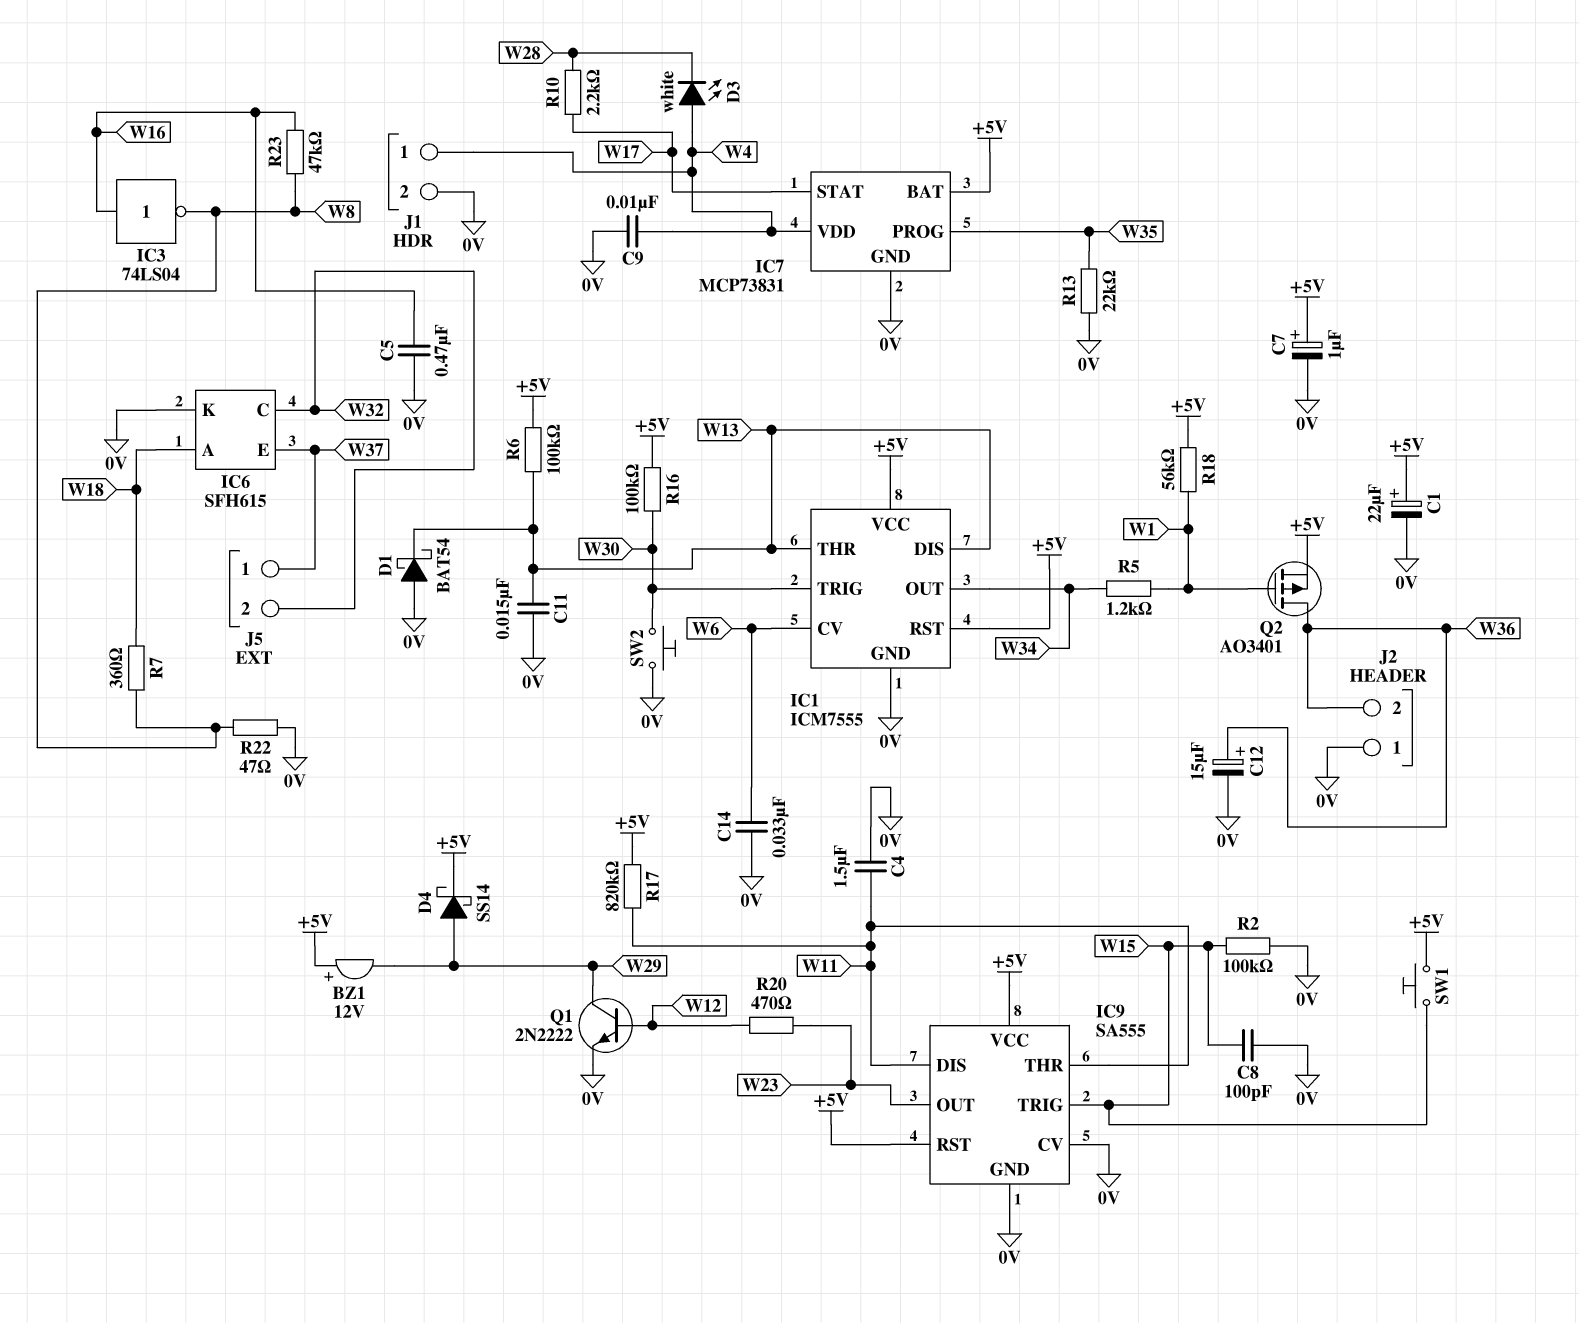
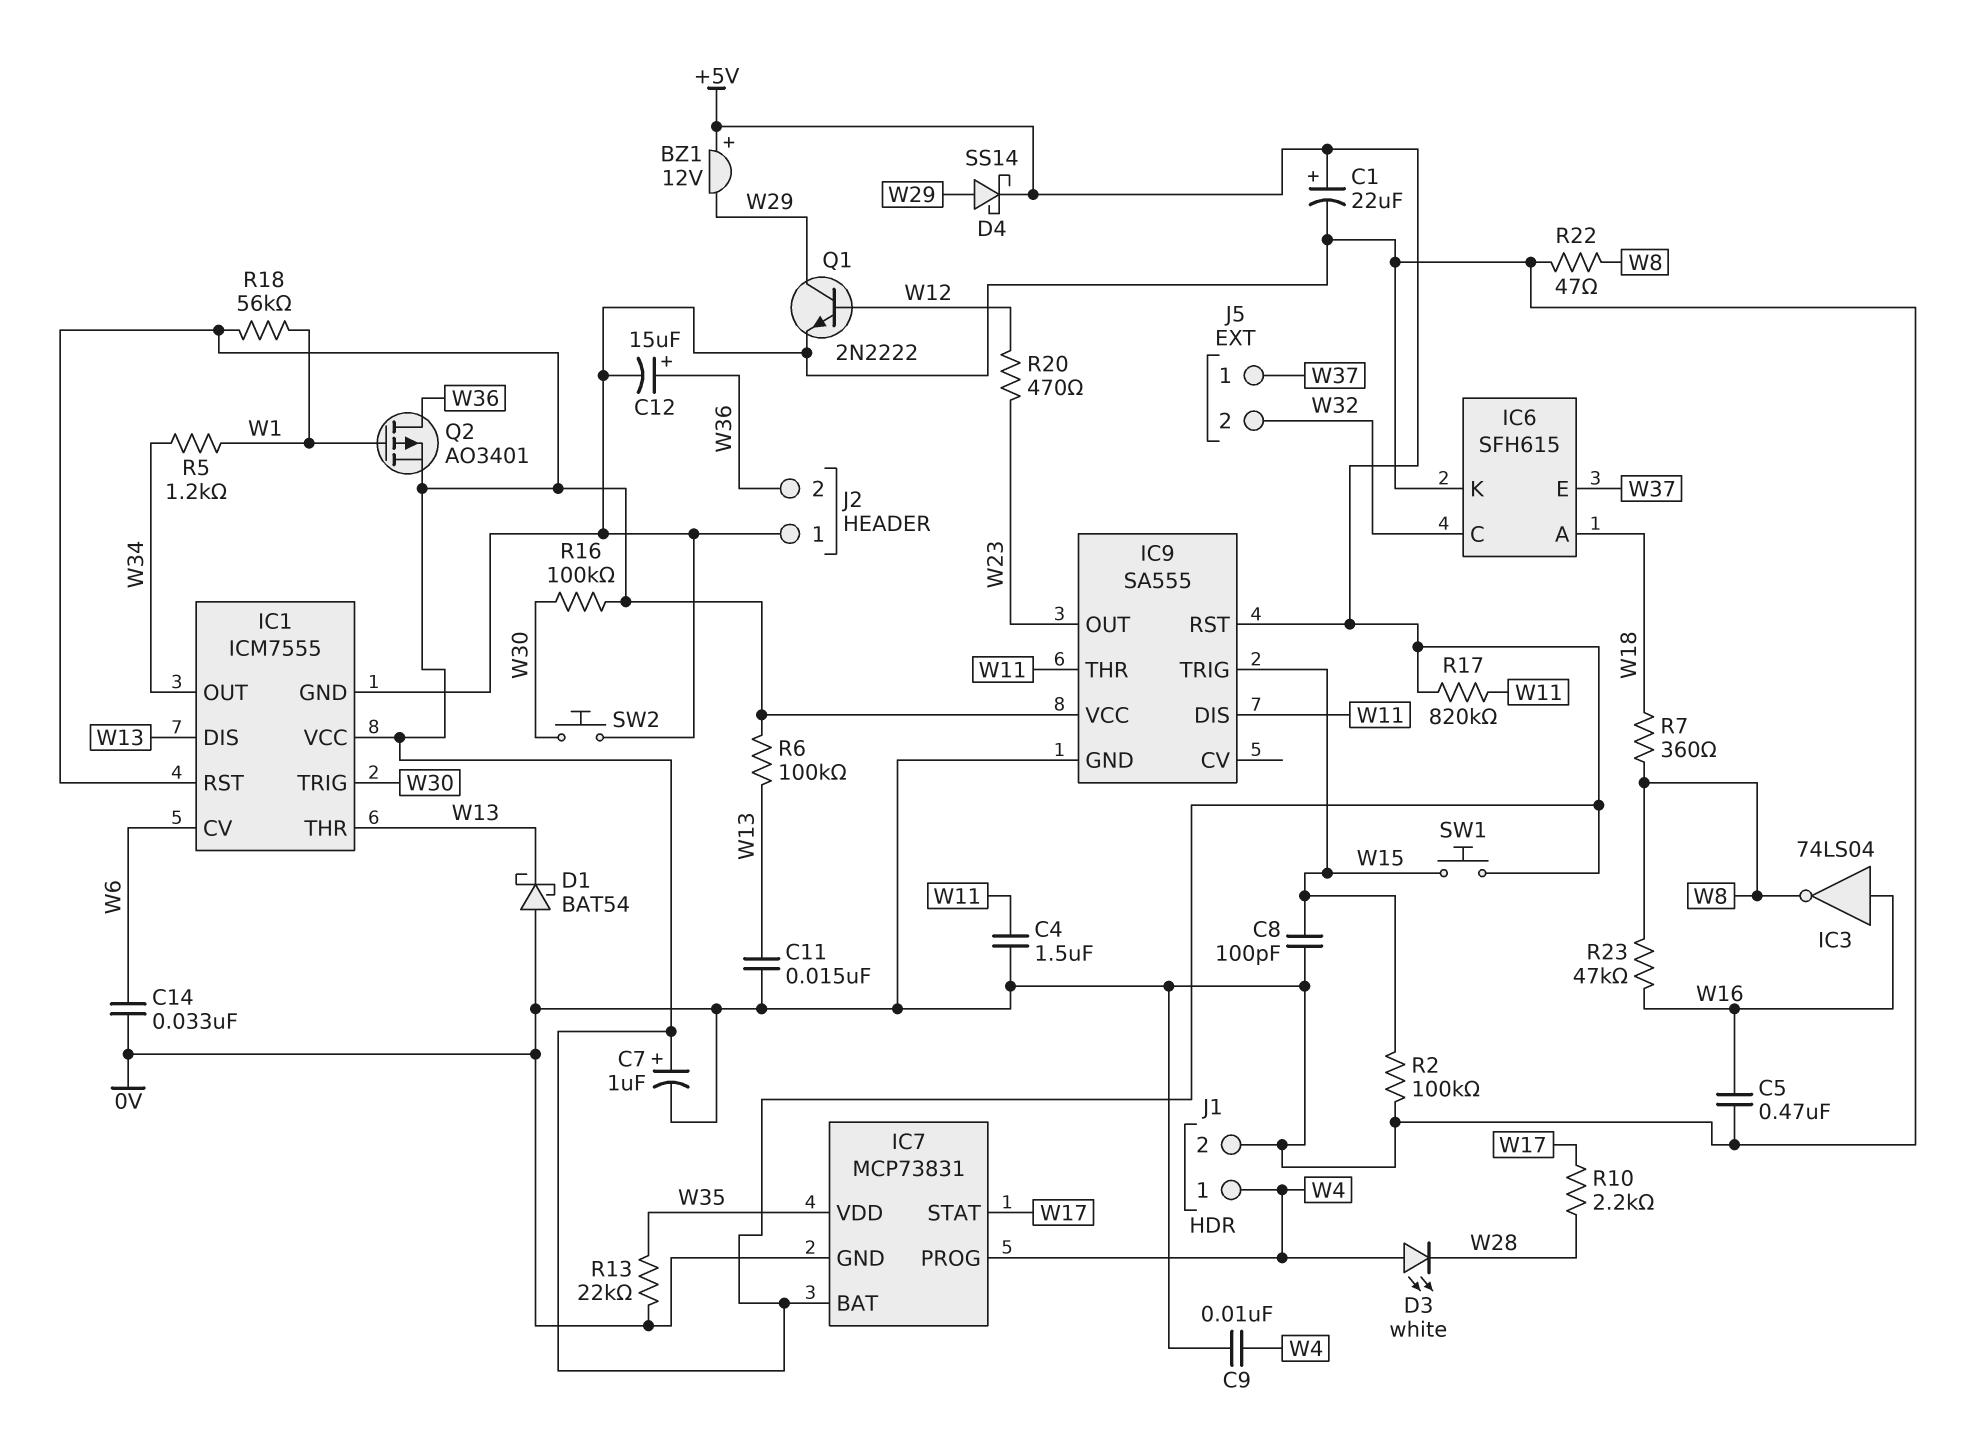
IC7 pin PROG: W35 -> W4
IC7 pin VDD: W4 -> W35
IC9 pin CV: 0V -> none

